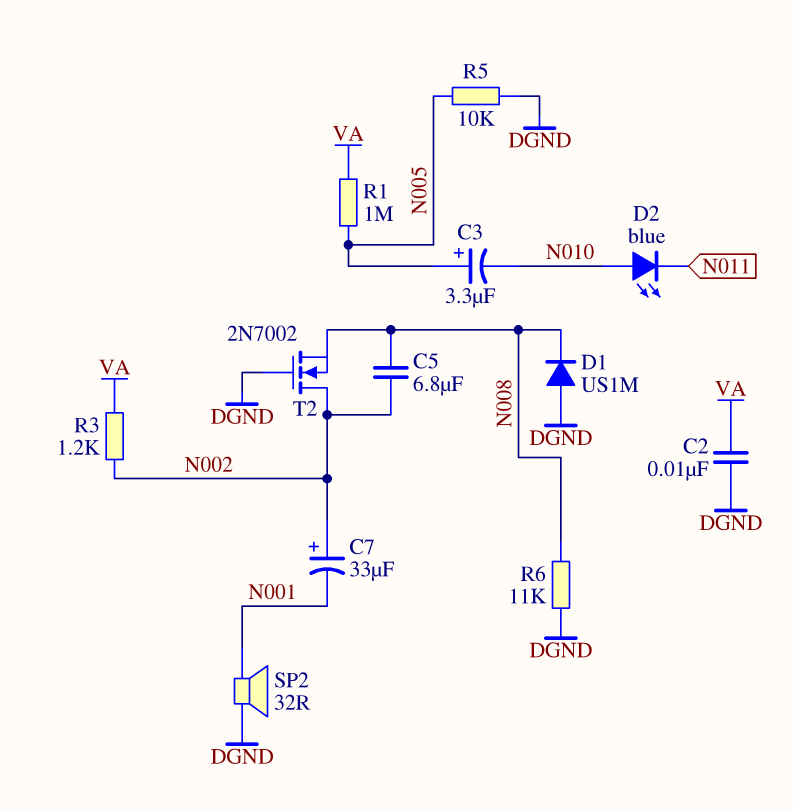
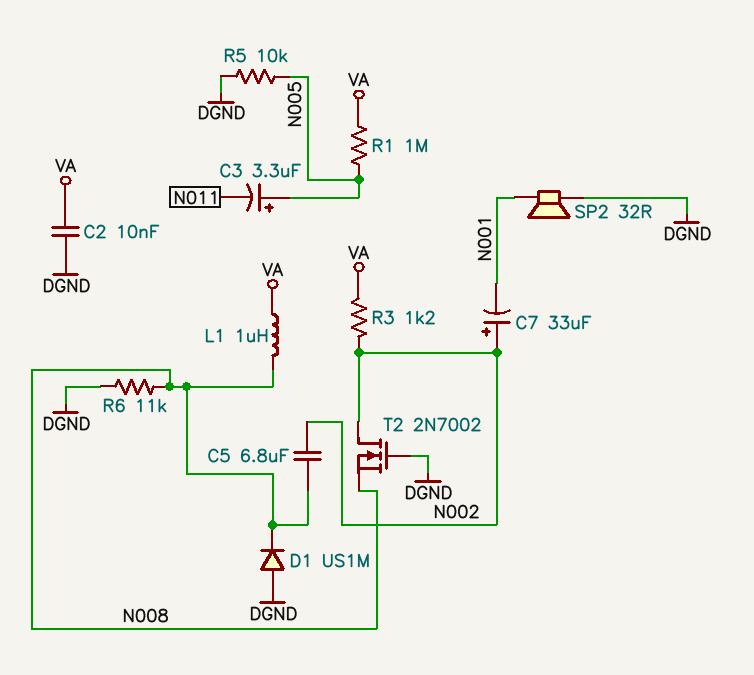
C3: 3.3uF (plus N005, minus N010) -> 3.3uF (plus N005, minus N011)
D2: LED blue (A N010, K N011) -> none
L1: none -> 1uH (N008, VA)

